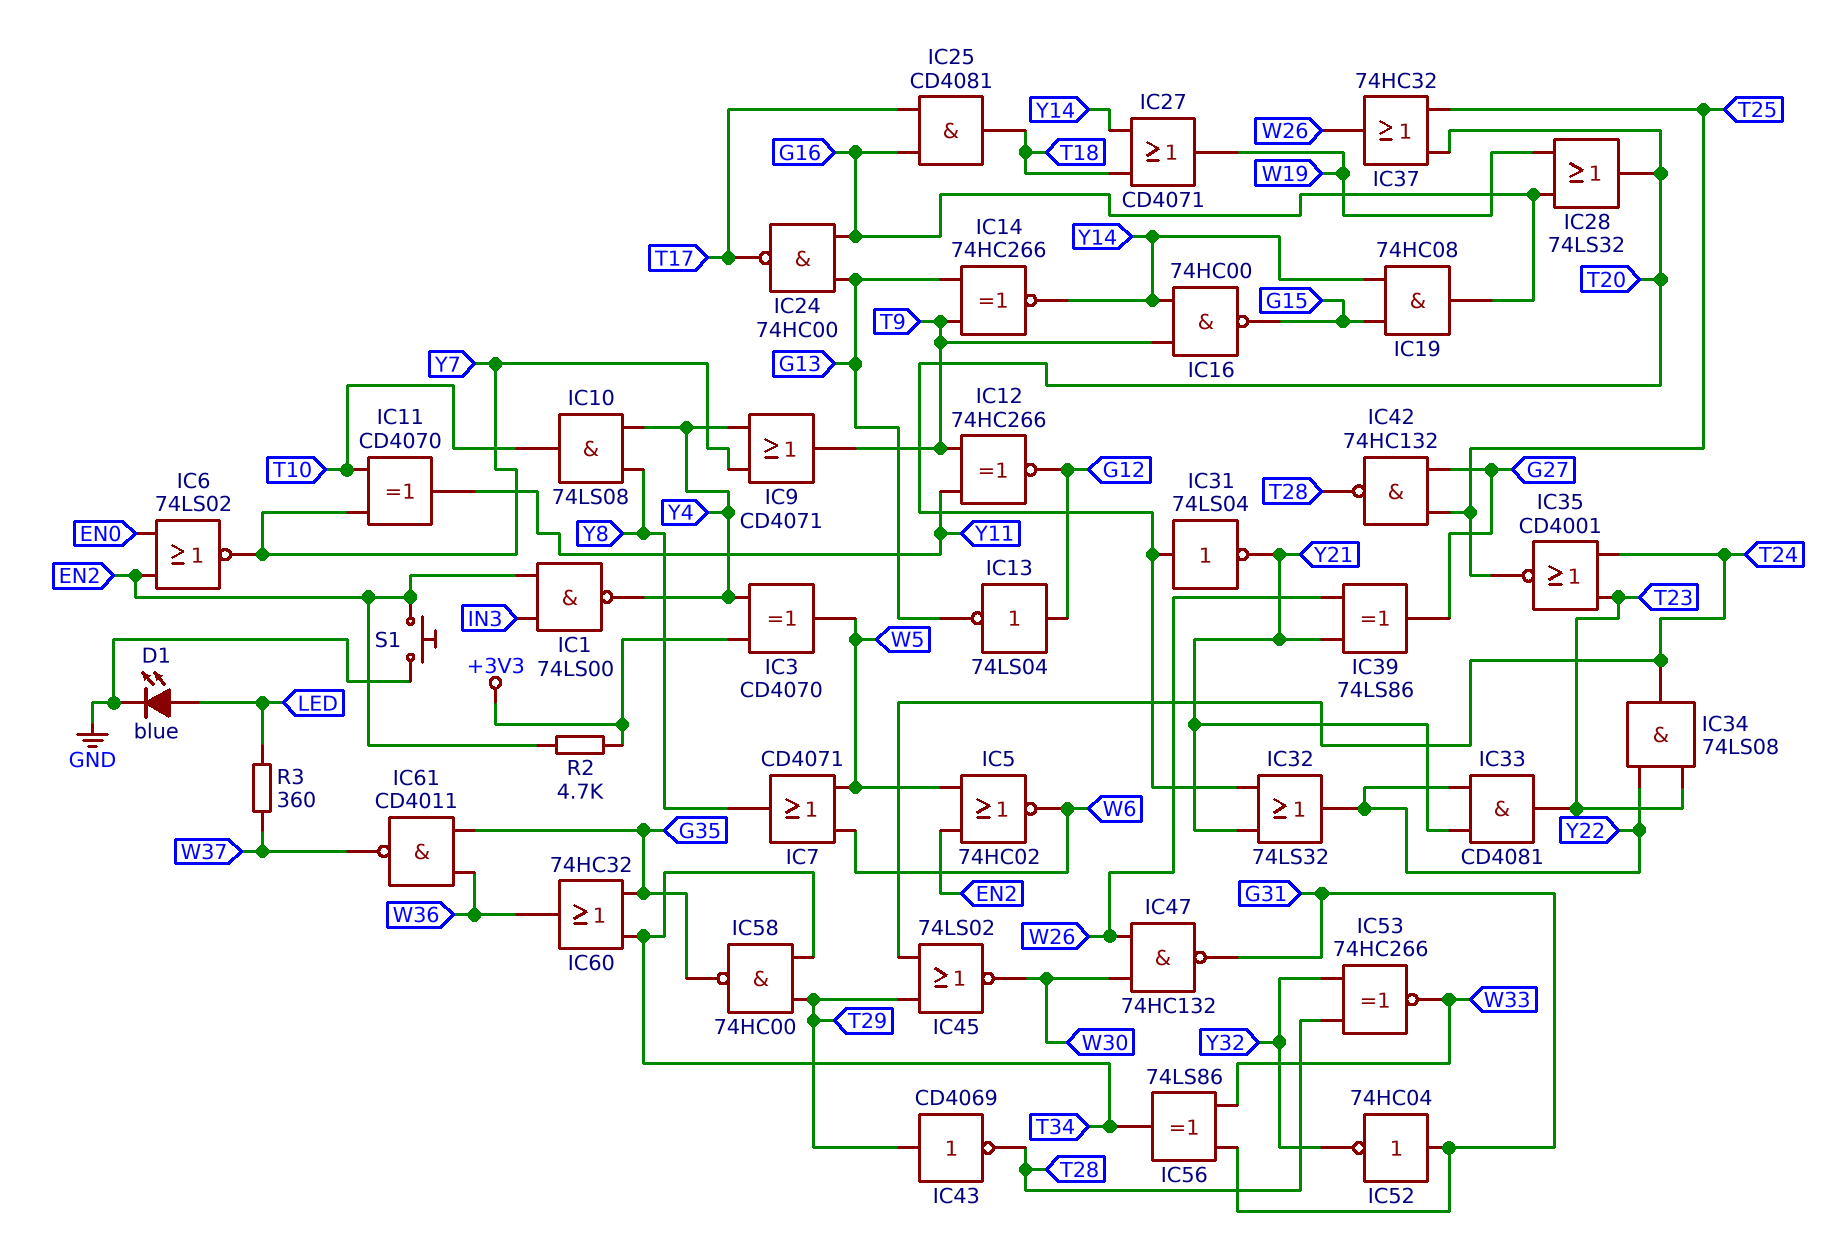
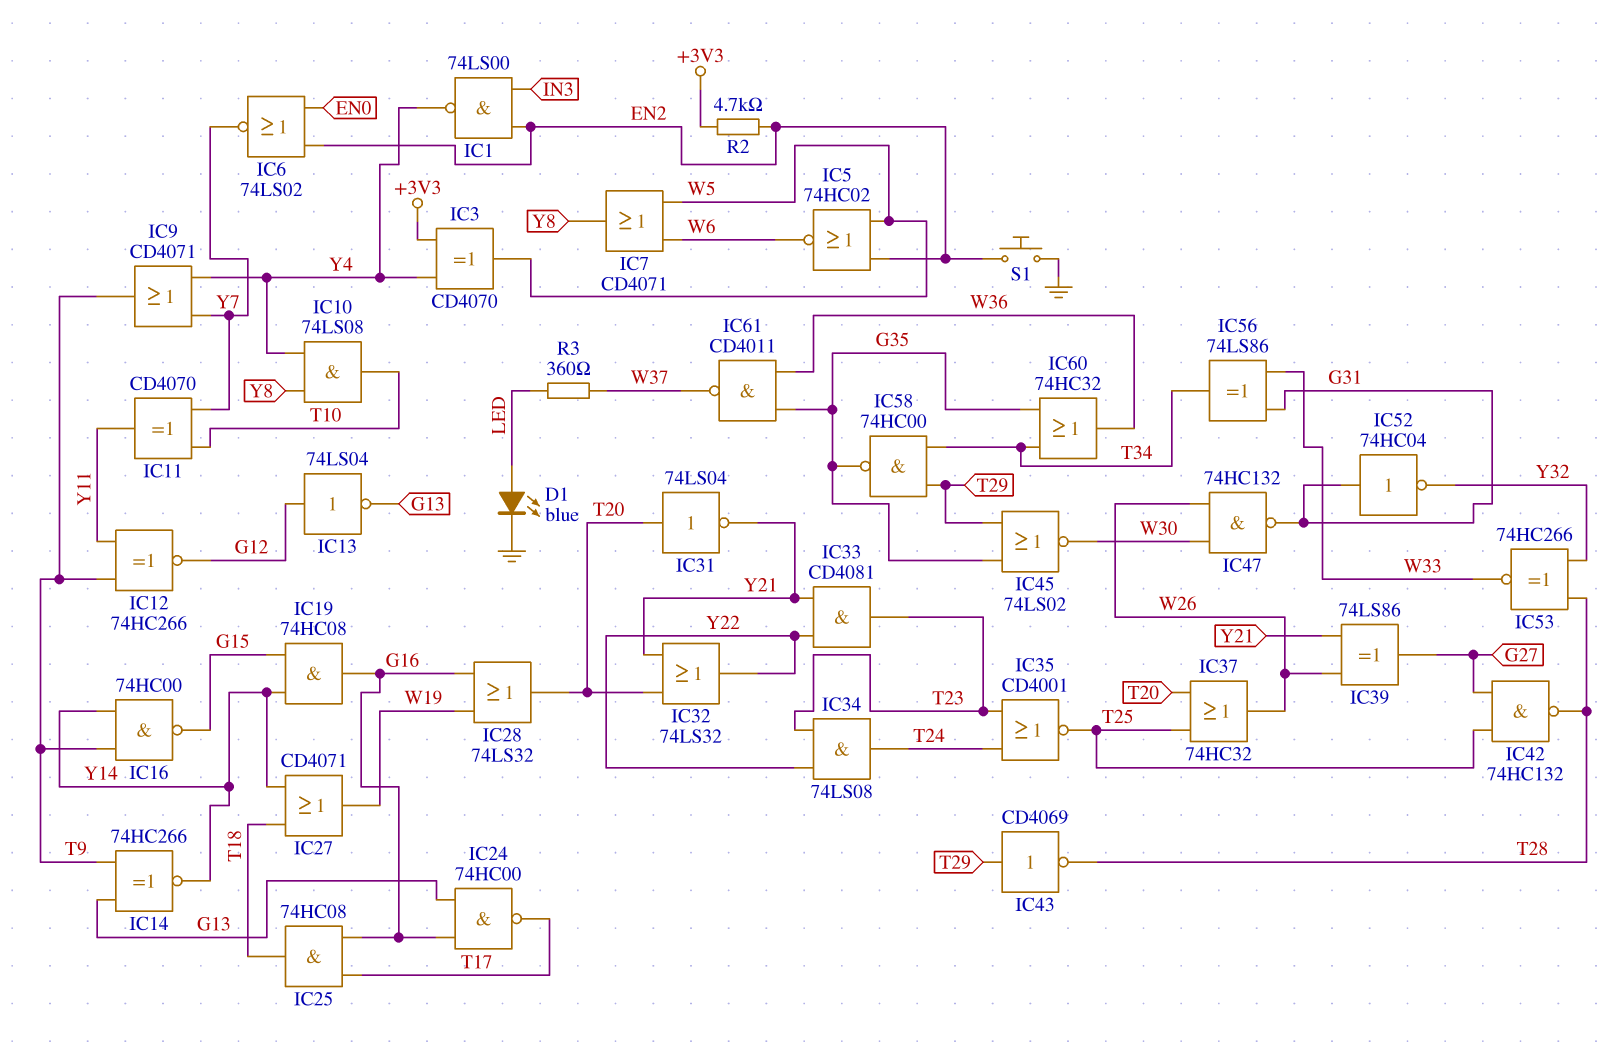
IC25: AND CD4081 (in G16, in T17, out T18) -> AND 74HC08 (in G16, in T17, out T18)
IC45: NOR 74LS02 (in T24, in T29, out W30) -> NOR 74LS02 (in G35, in T29, out W30)

